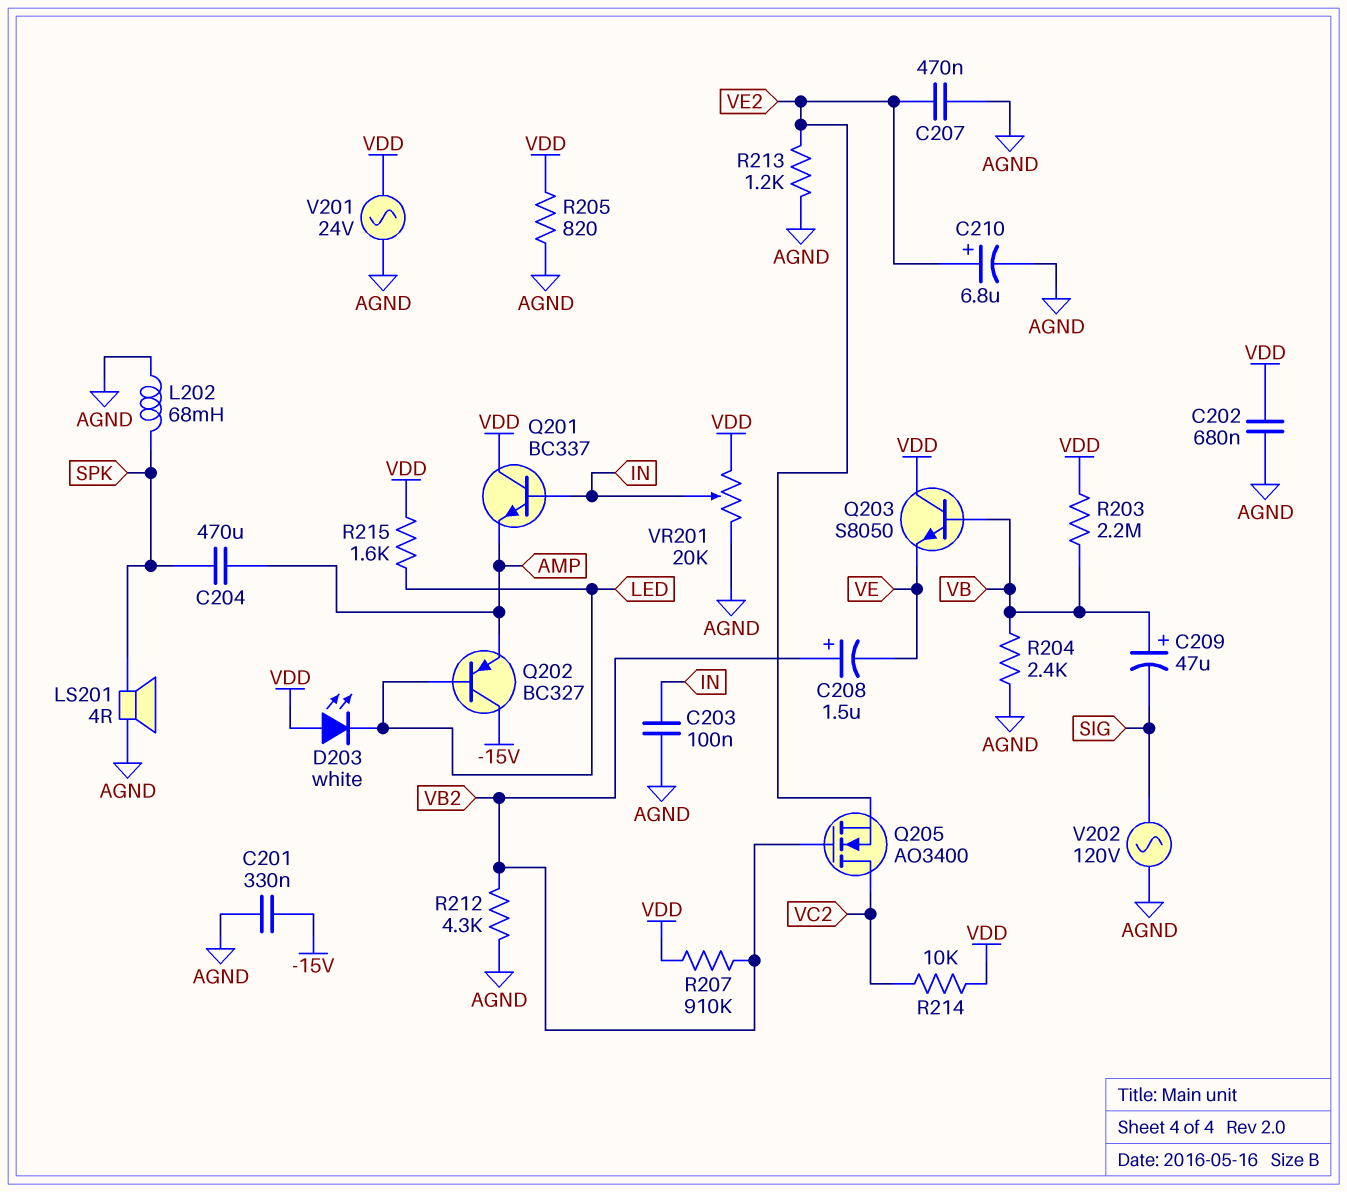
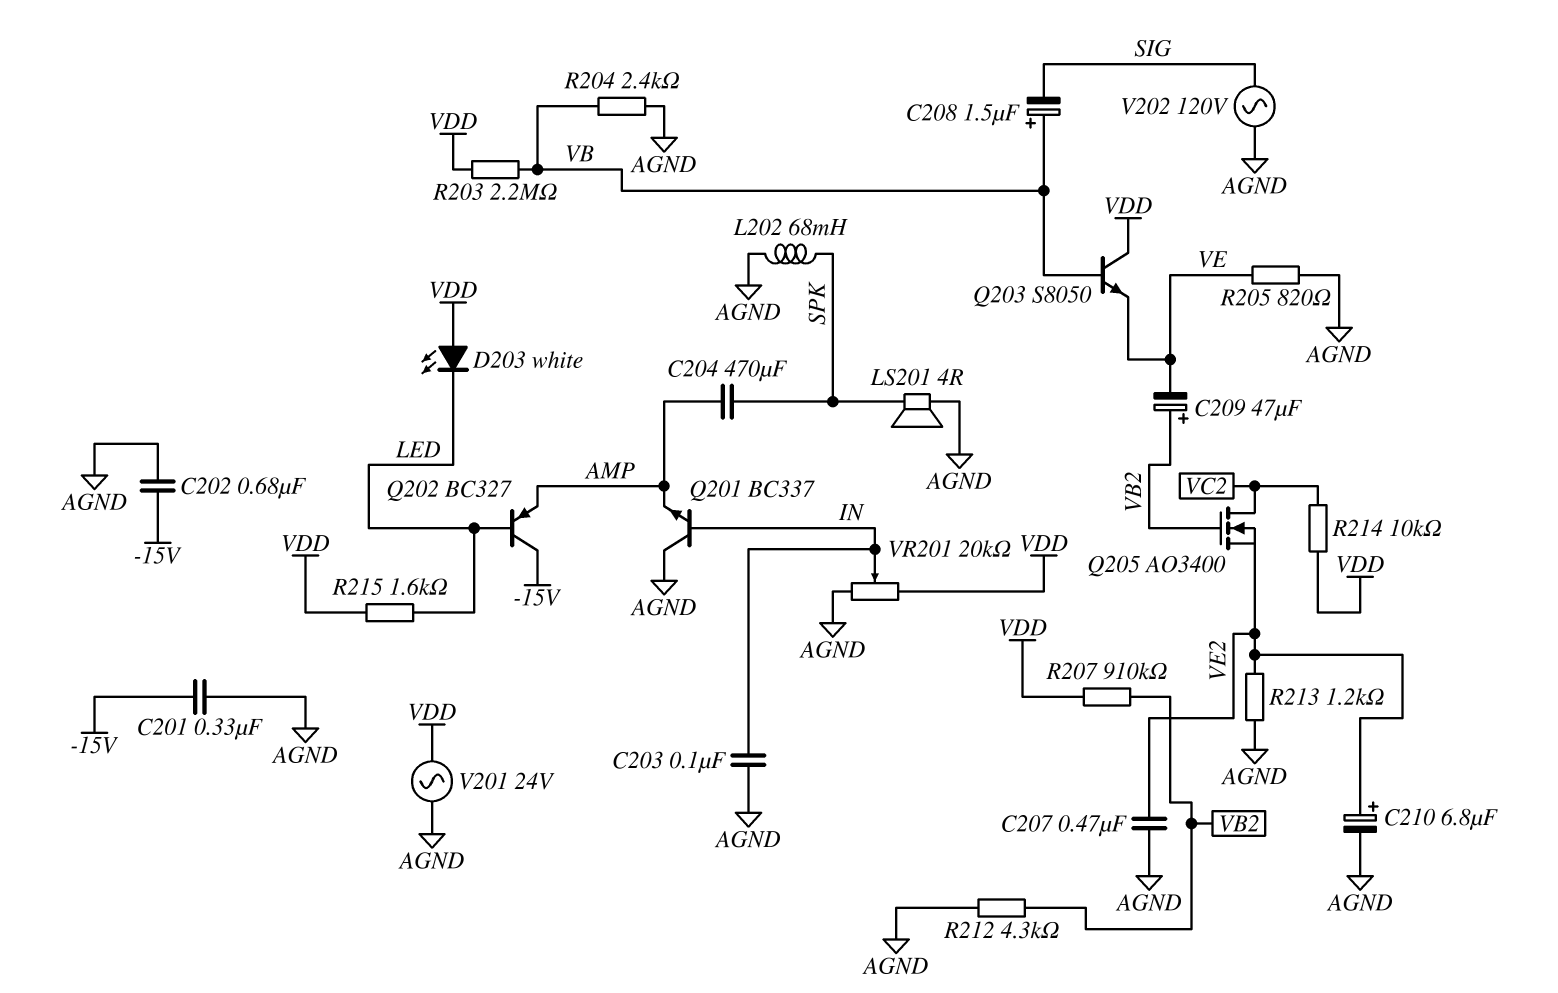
C202: 680nF (AGND, VDD) -> 680nF (-15V, AGND)
C208: 1.5uF (plus VB2, minus VE) -> 1.5uF (plus VB, minus SIG)
C209: 47uF (plus VB, minus SIG) -> 47uF (plus VB2, minus VE)
Q201: NPN BC337 (B IN, C VDD, E AMP) -> NPN BC337 (B IN, C AGND, E AMP)
R205: 820 (AGND, VDD) -> 820 (AGND, VE)

